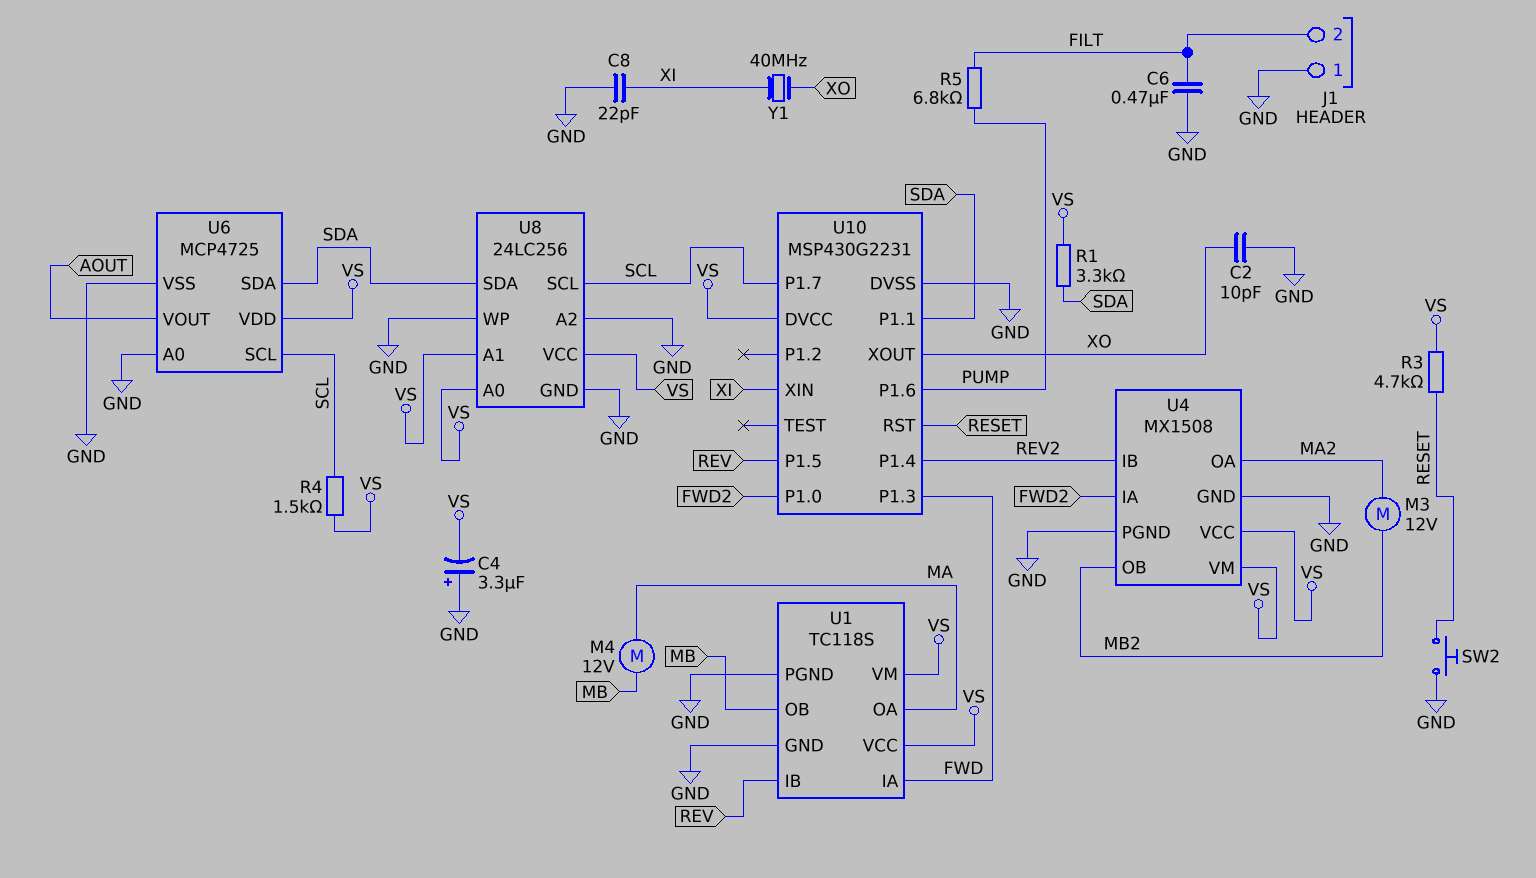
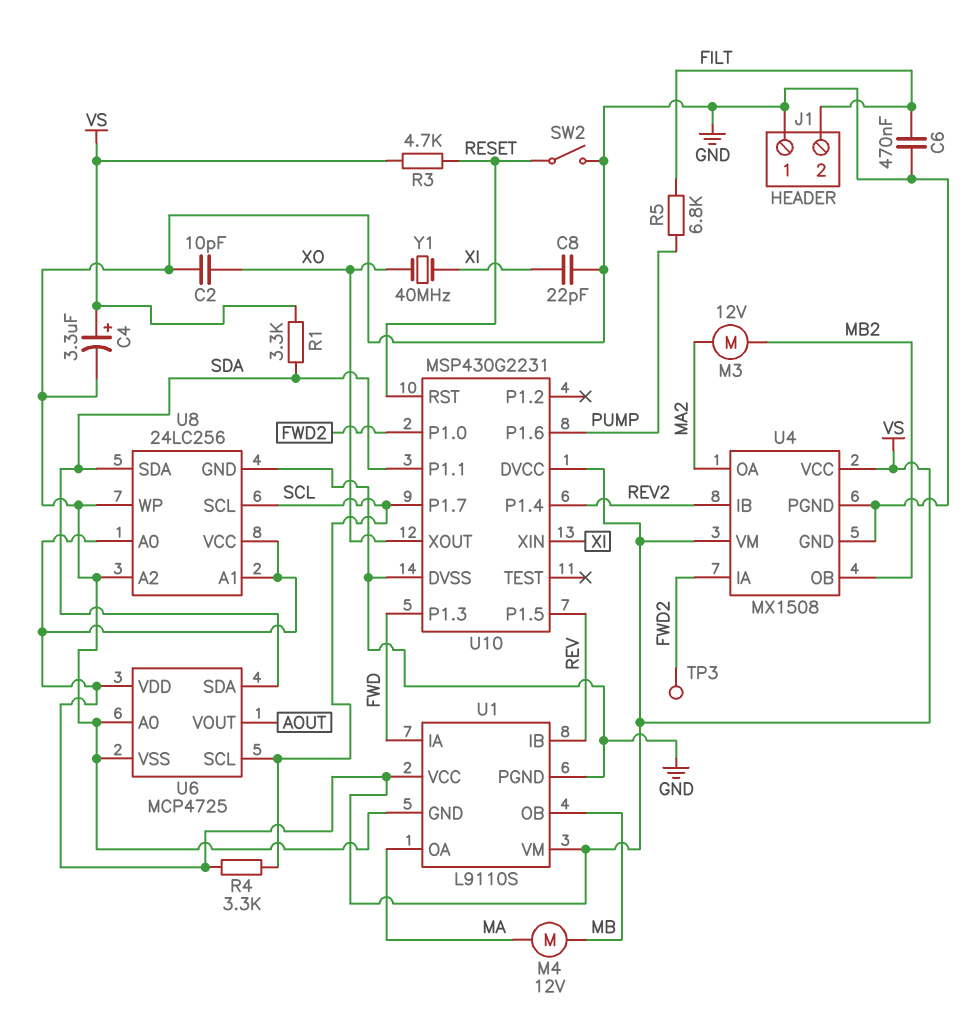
C4: 3.3uF (plus GND, minus VS) -> 3.3uF (plus VS, minus GND)
R4: 1.5k (SCL, VS) -> 3.3k (SCL, VS)
SW2: button (GND, RESET) -> switch (GND, RESET)
TP3: none -> test point (FWD2)
U1: TC118S -> L9110S

